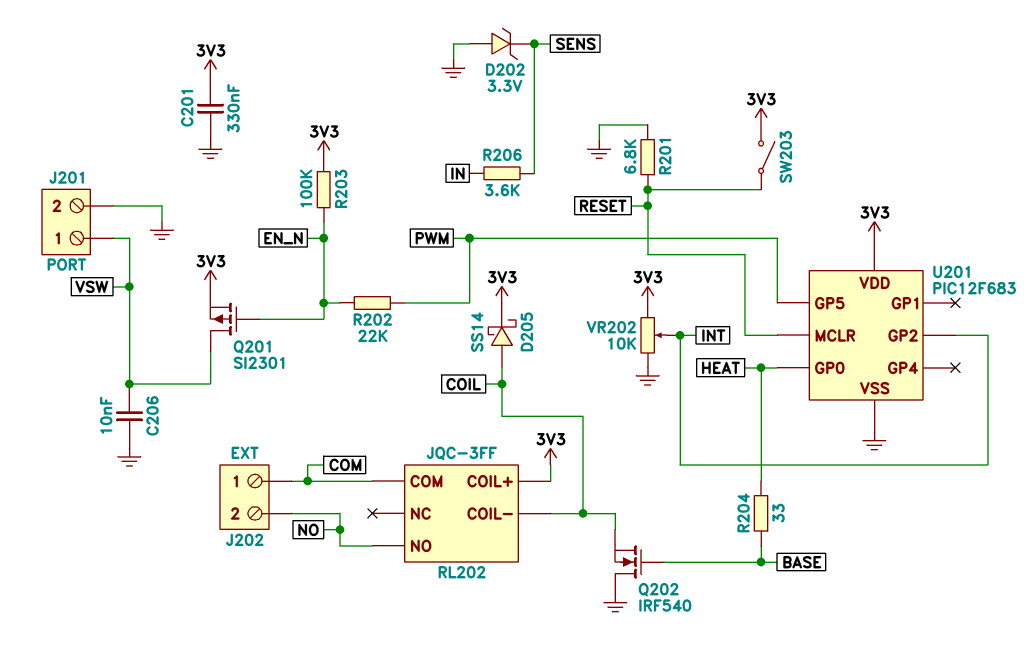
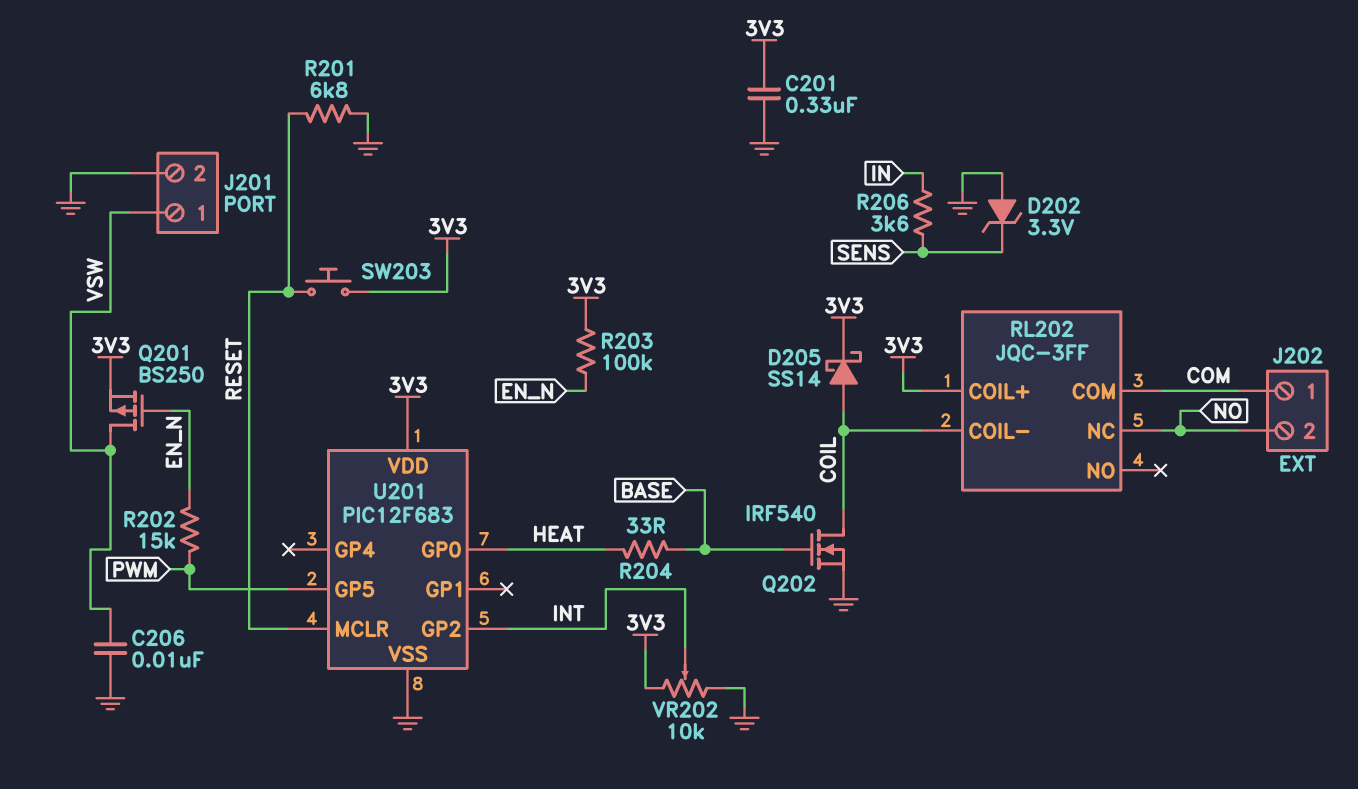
Q201: PMOS SI2301 (G EN_N, D VSW, S 3V3) -> PMOS BS250 (G EN_N, D VSW, S 3V3)
Q202: NMOS IRF540 (G BASE, D GND, S COIL) -> NMOS IRF540 (G BASE, D COIL, S GND)
R202: 22k (EN_N, PWM) -> 15k (EN_N, PWM)
RL202 pin NC: none -> NO
RL202 pin NO: NO -> none
SW203: switch (3V3, RESET) -> button (3V3, RESET)

